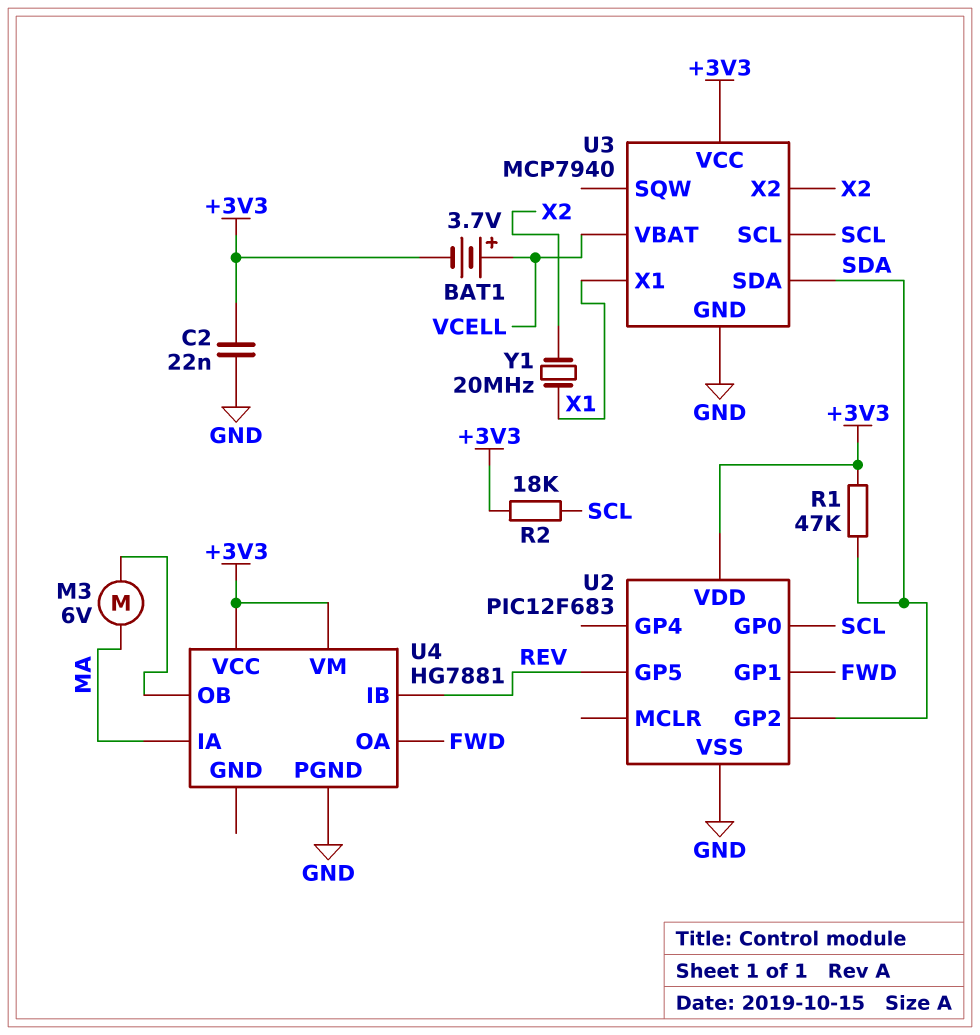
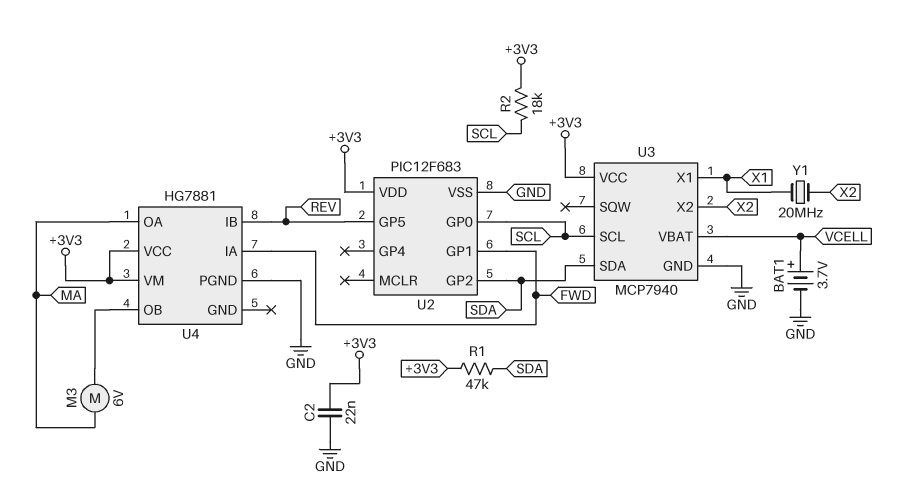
BAT1: 3.7V (plus VCELL, minus +3V3) -> 3.7V (plus VCELL, minus GND)
U4 pin IA: MA -> FWD
U4 pin OA: FWD -> MA

